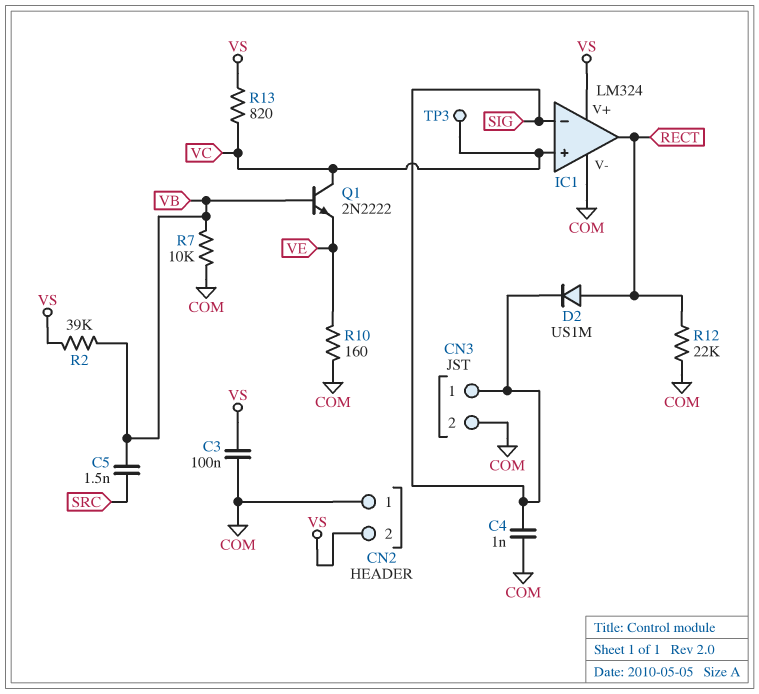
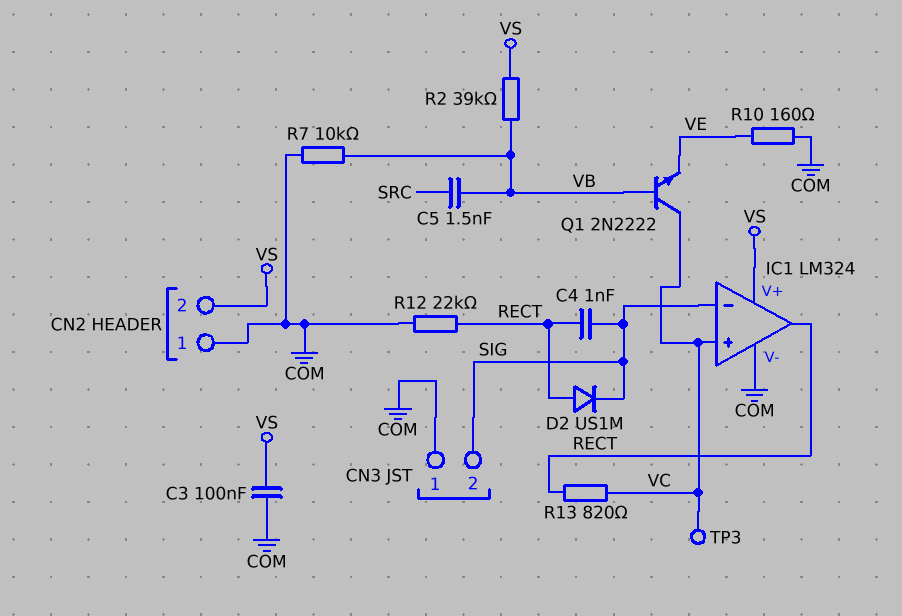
C4: 1nF (COM, SIG) -> 1nF (RECT, SIG)
CN3 pin 1: SIG -> COM
CN3 pin 2: COM -> SIG
R13: 820 (VC, VS) -> 820 (RECT, VC)

